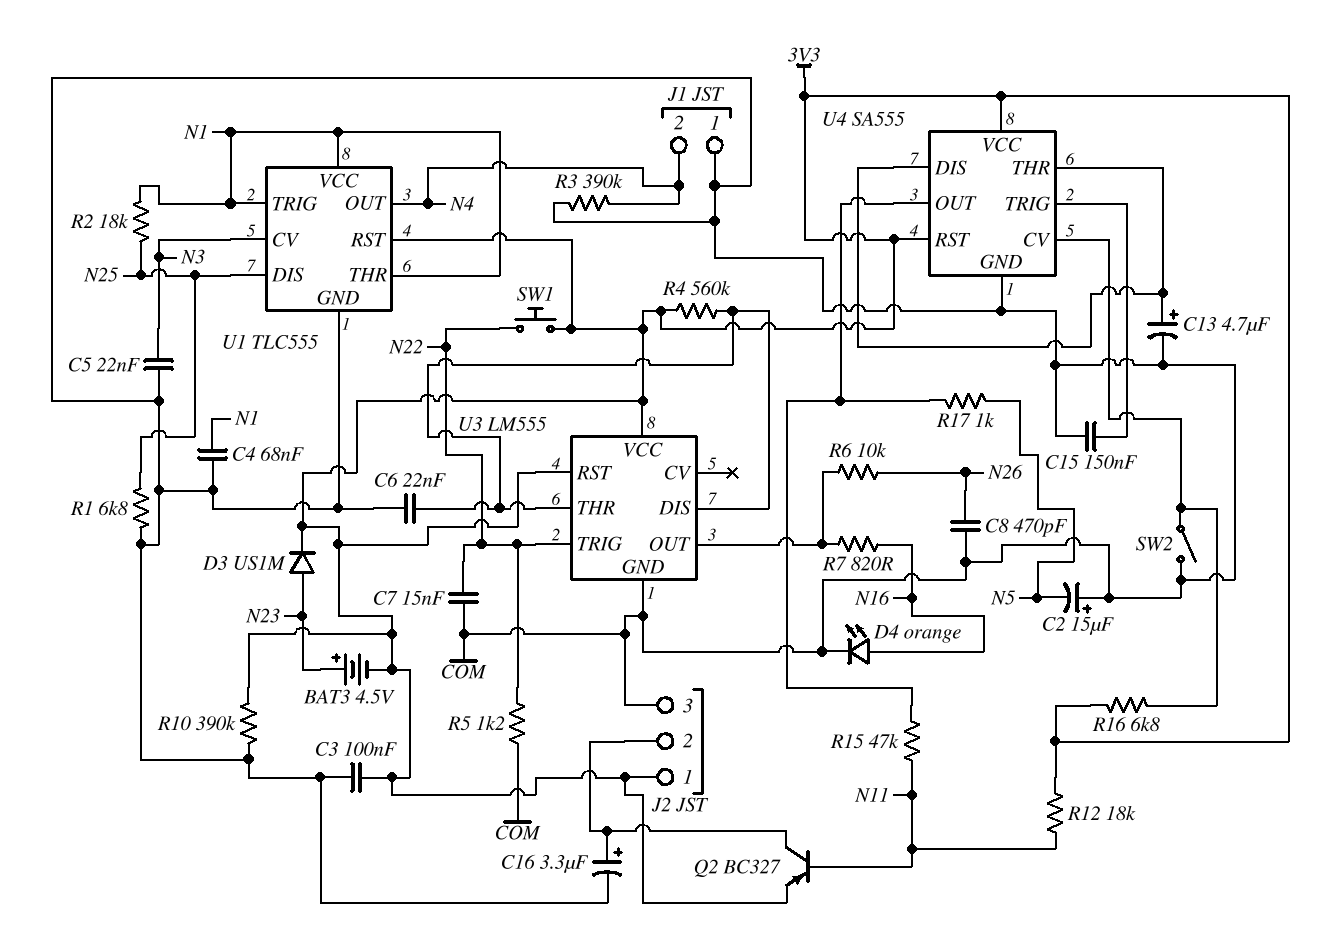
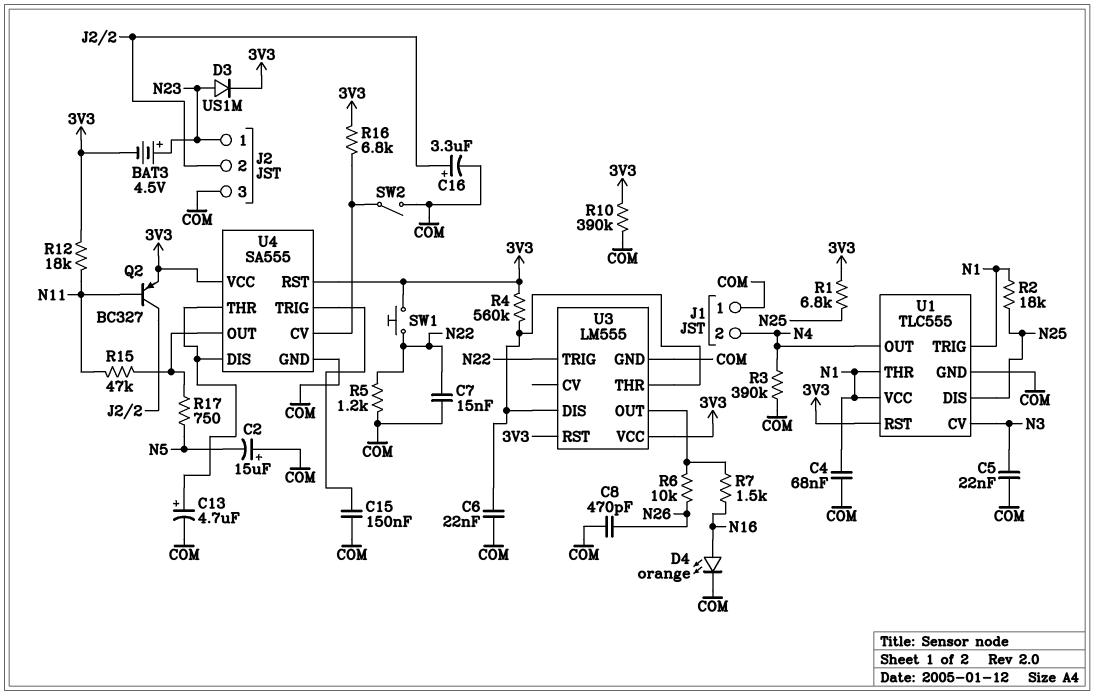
C3: 100nF (3V3, COM) -> none
J2 pin 1: 3V3 -> N23
R1: 6.8k (COM, N25) -> 6.8k (3V3, N25)
R7: 820 (N16, U3/OUT) -> 1.5k (N16, U3/OUT)
R17: 1k (N5, U4/OUT) -> 750 (N5, U4/OUT)

